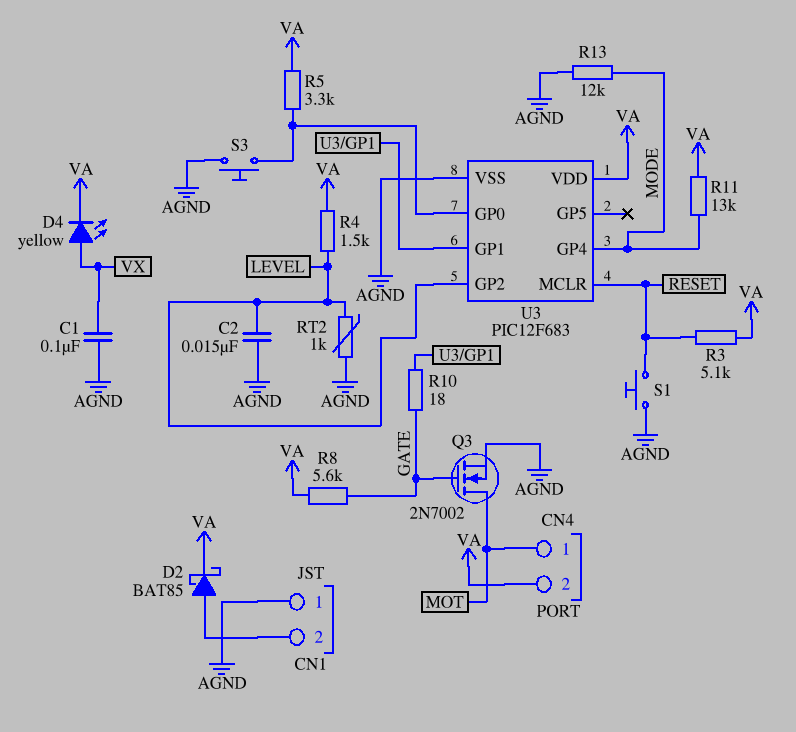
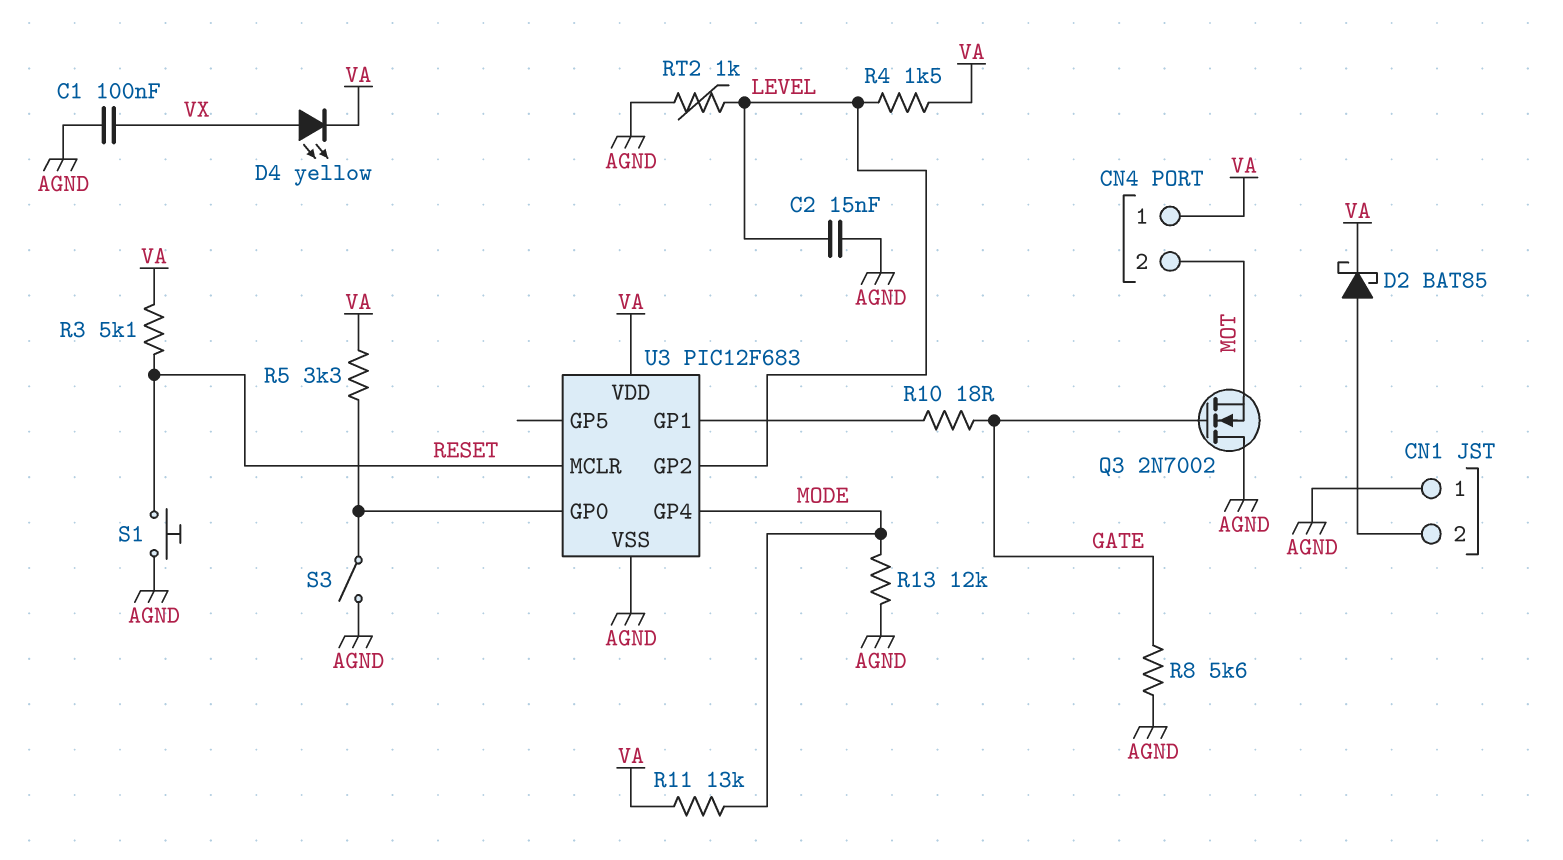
CN4 pin 1: MOT -> VA
CN4 pin 2: VA -> MOT
Q3: NMOS 2N7002 (G GATE, D MOT, S AGND) -> NMOS 2N7002 (G GATE, D AGND, S MOT)
R8: 5.6k (GATE, VA) -> 5.6k (AGND, GATE)
S3: button (AGND, U3/GP0) -> switch (AGND, U3/GP0)

